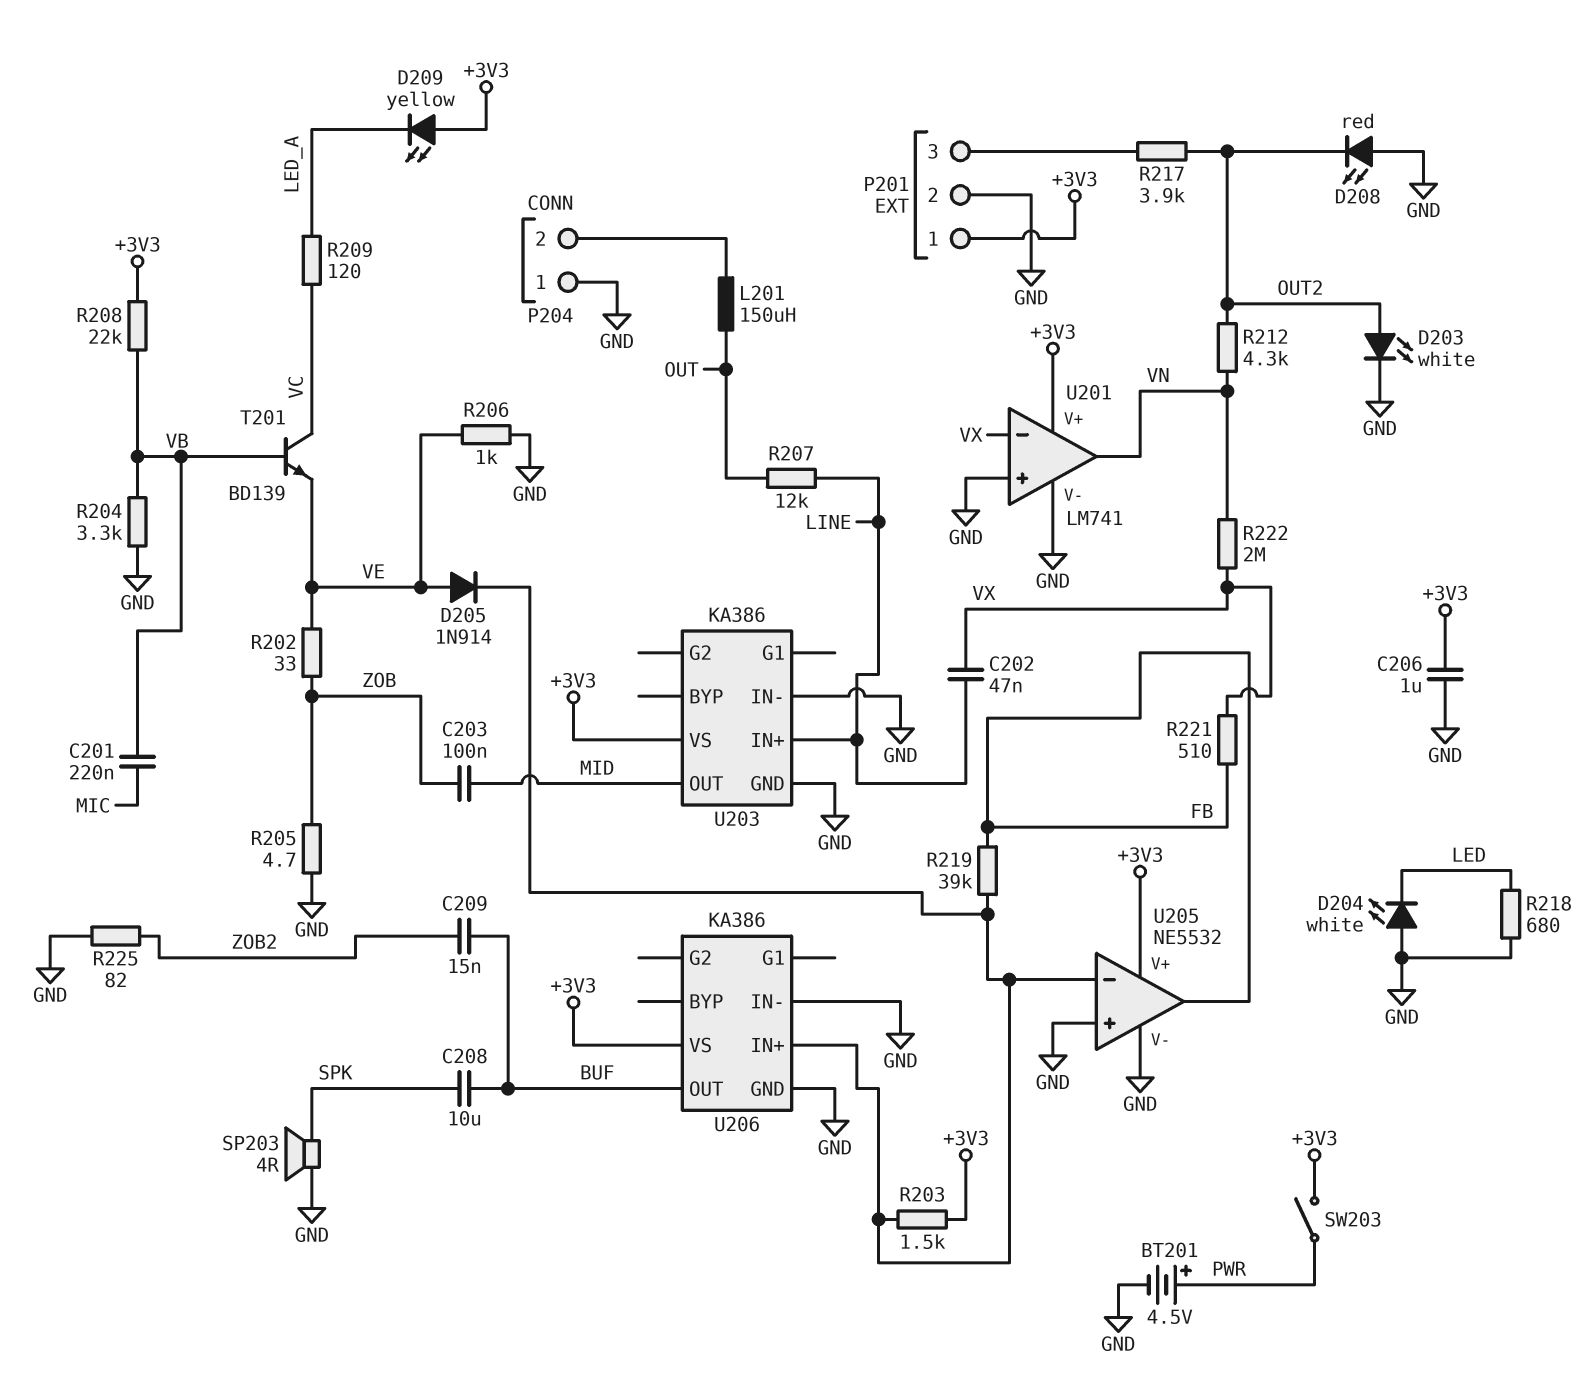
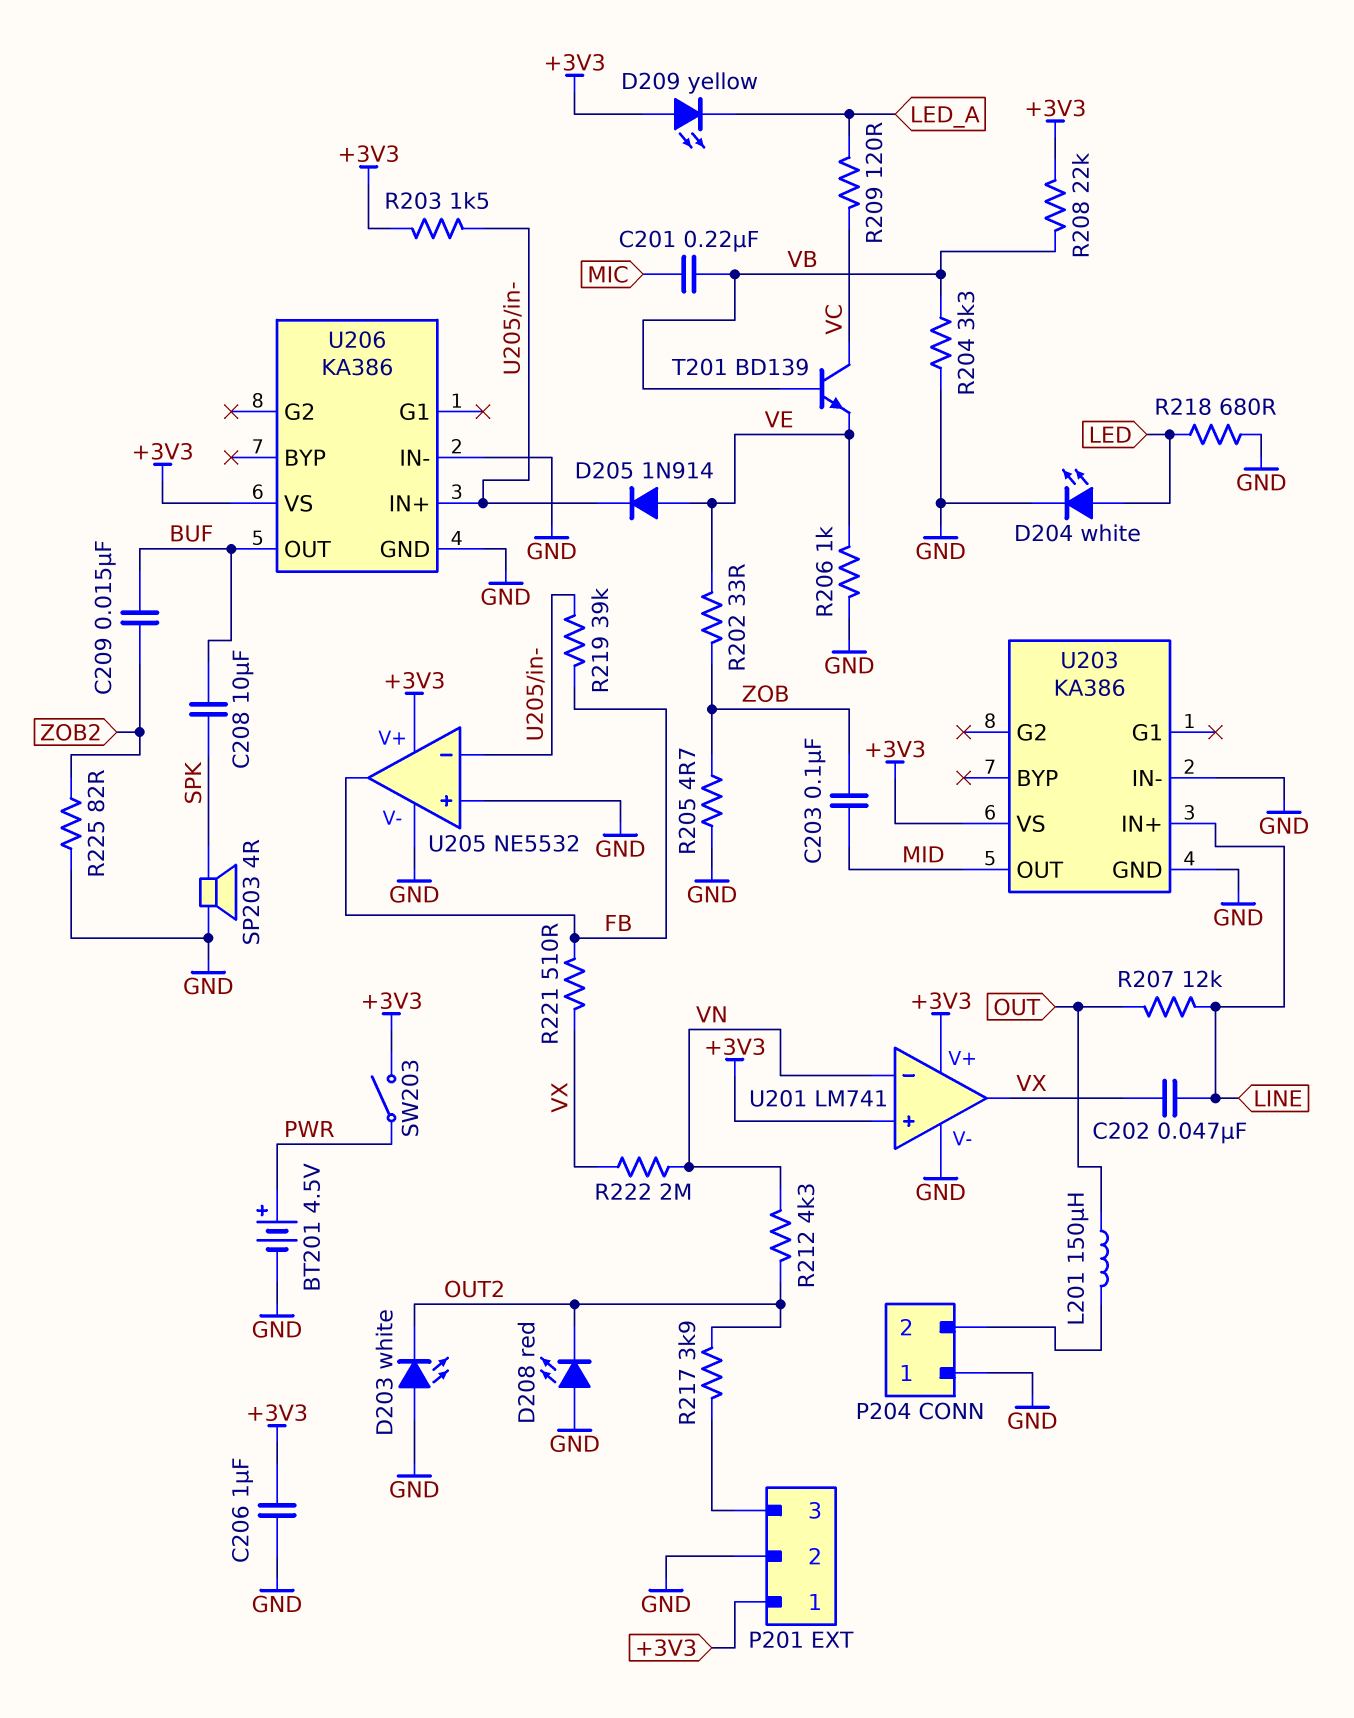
D203: LED white (A OUT2, K GND) -> LED white (A GND, K OUT2)
D204: LED white (A GND, K LED) -> LED white (A LED, K GND)
U201 pin in+: GND -> +3V3
U201 pin in-: VX -> VN
U201 pin out: VN -> VX

